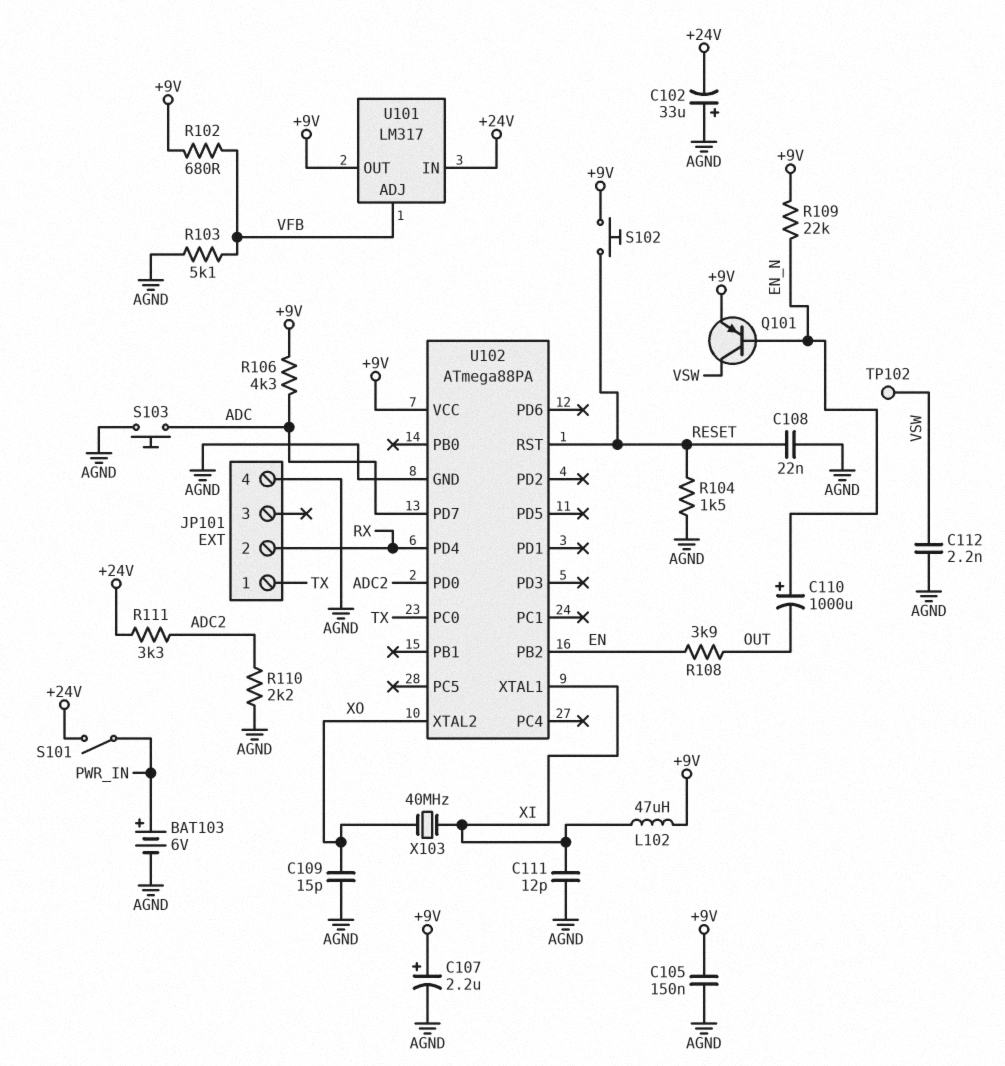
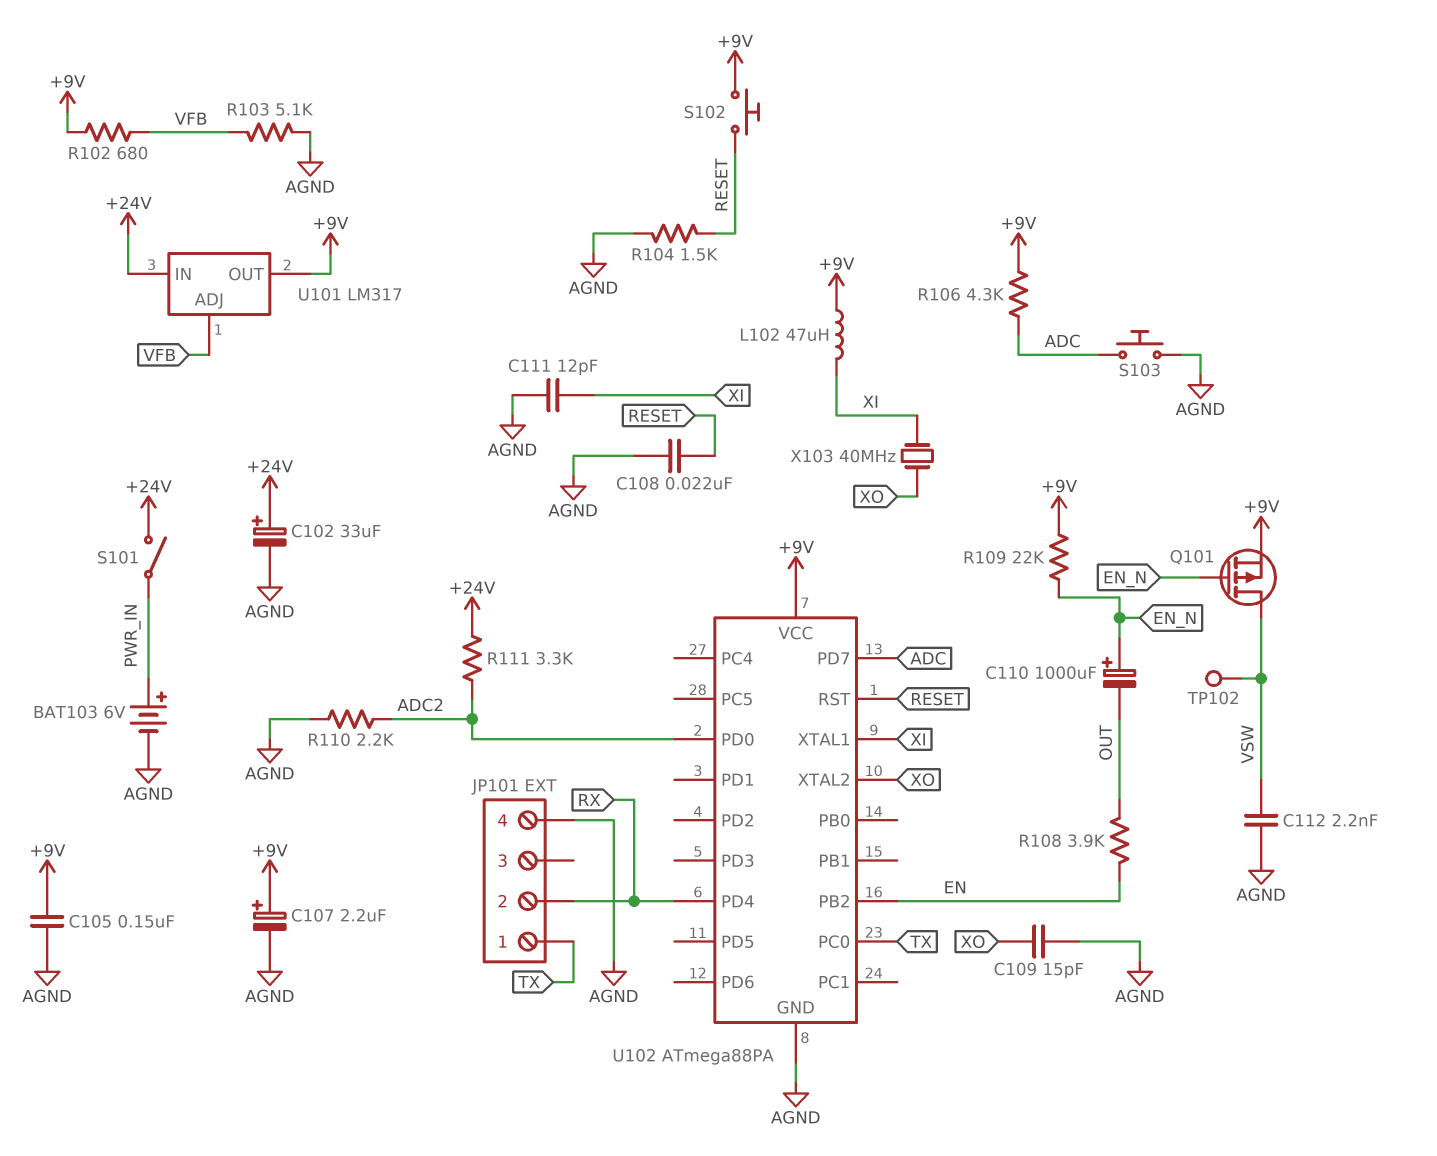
C102: 33uF (plus AGND, minus +24V) -> 33uF (plus +24V, minus AGND)
Q101: PNP (B EN_N, C VSW, E +9V) -> PMOS (G EN_N, D VSW, S +9V)

